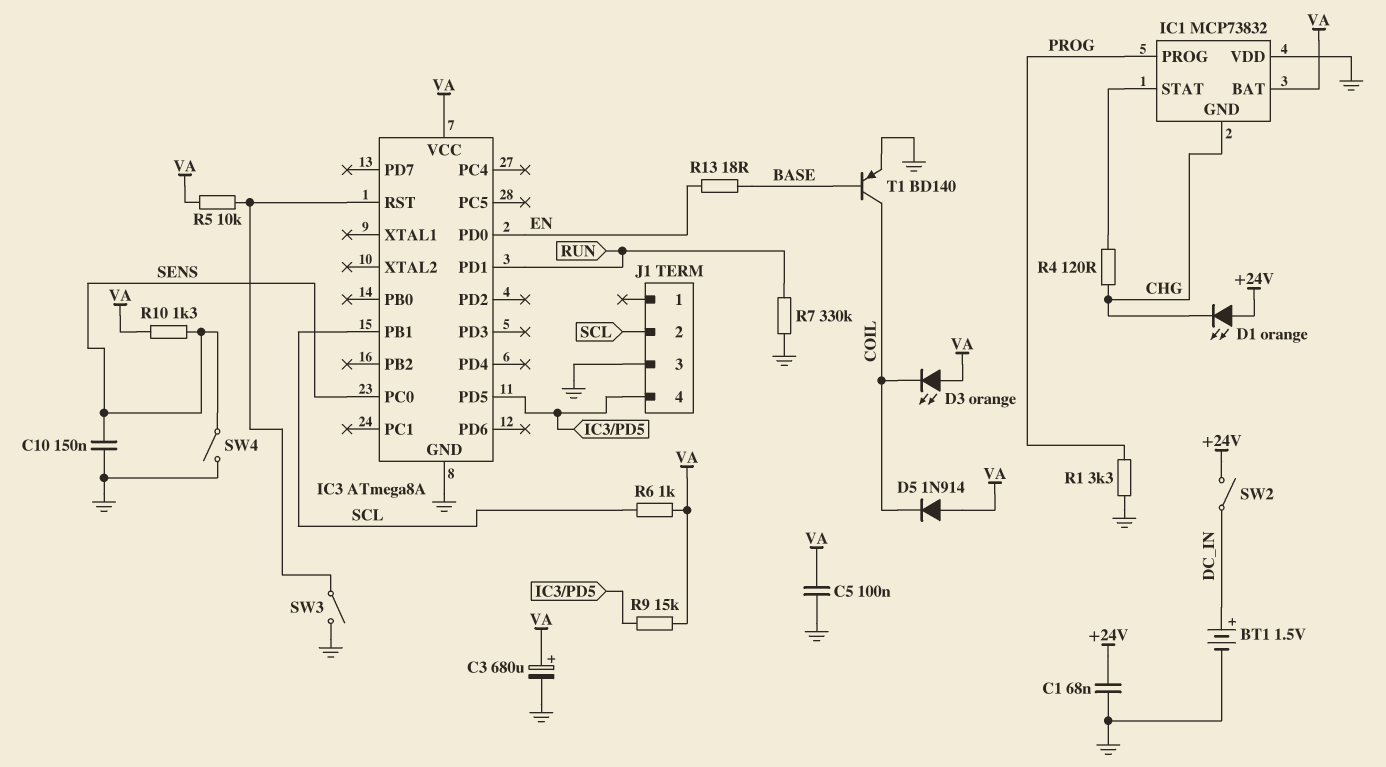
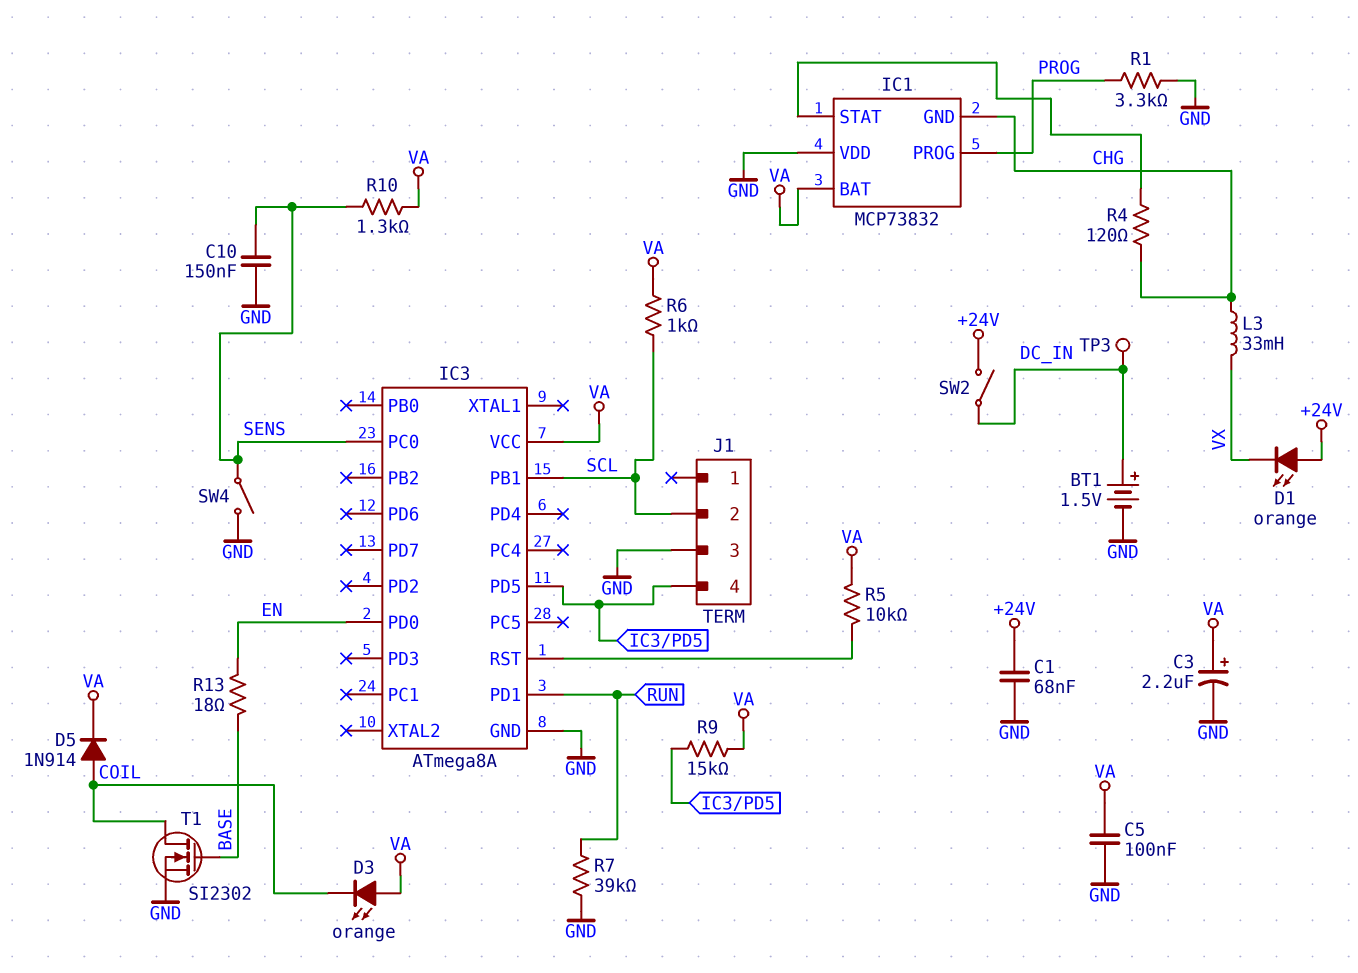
C3: 680uF (plus VA, minus GND) -> 2.2uF (plus VA, minus GND)
D1: LED orange (A +24V, K CHG) -> LED orange (A +24V, K VX)
D5: diode 1N914 (A VA, K COIL) -> diode 1N914 (A COIL, K VA)
L3: none -> 33mH (CHG, VX)
R7: 330k (GND, RUN) -> 39k (GND, RUN)
SW3: switch (GND, IC3/RST) -> none
T1: PNP BD140 (B BASE, C COIL, E GND) -> NMOS SI2302 (G BASE, D COIL, S GND)
TP3: none -> test point (DC_IN)

